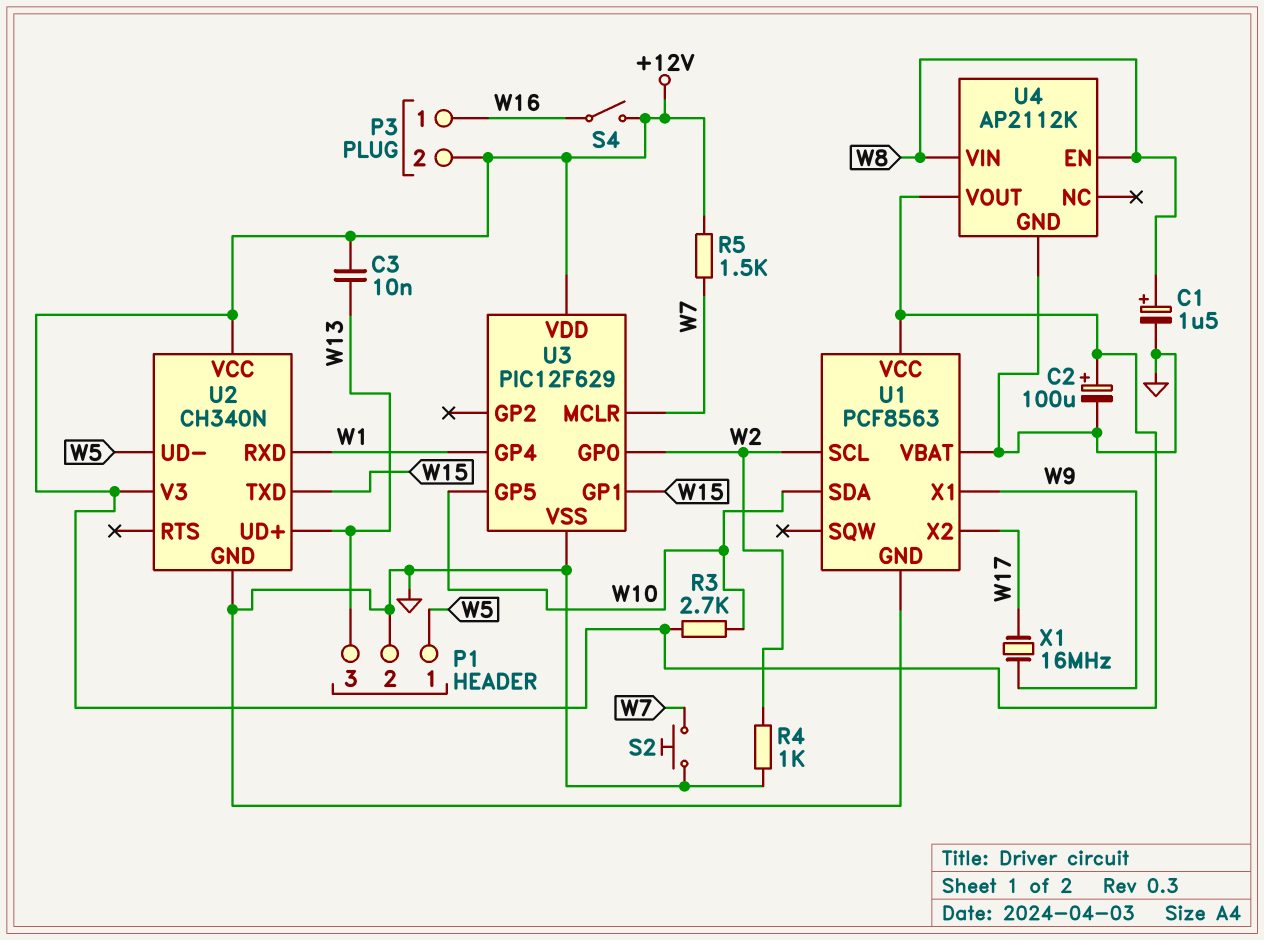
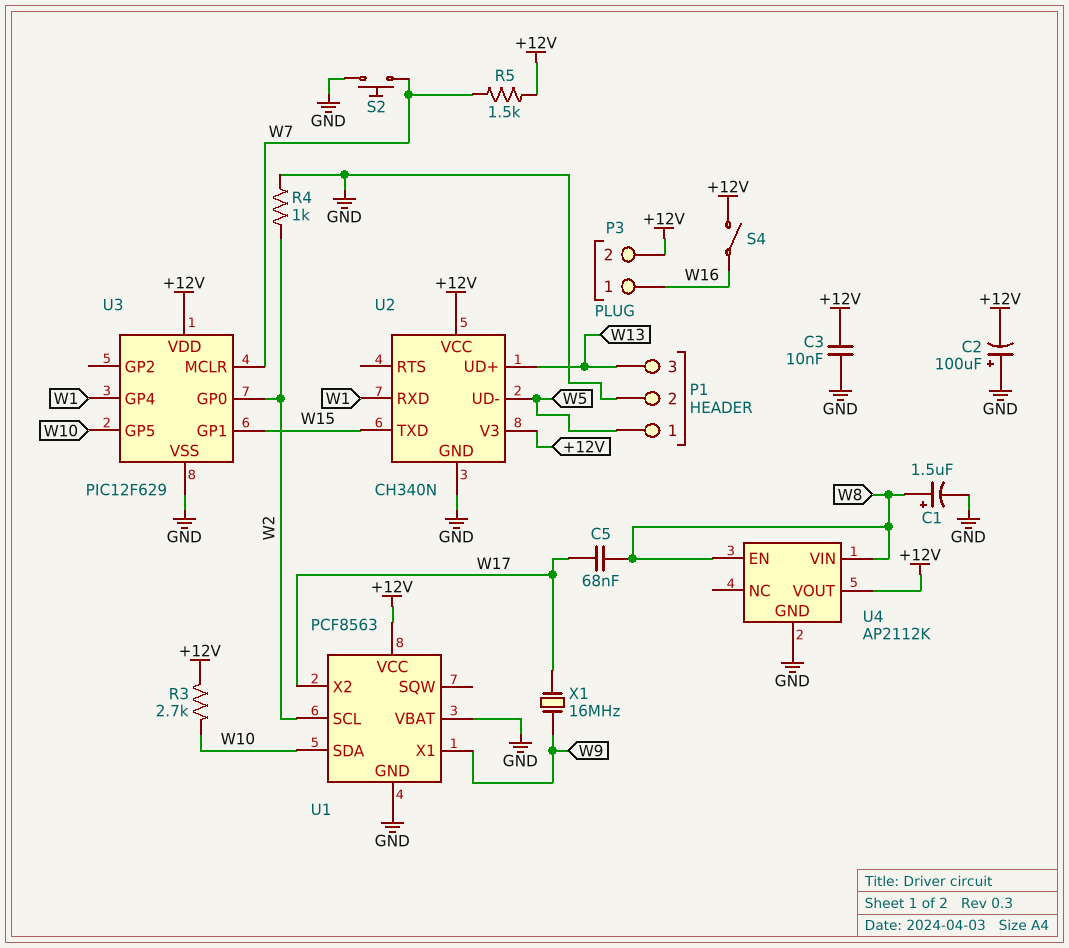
C2: 100uF (plus +12V, minus GND) -> 100uF (plus GND, minus +12V)
C3: 10nF (+12V, W13) -> 10nF (+12V, GND)
C5: none -> 68nF (W8, W17)

